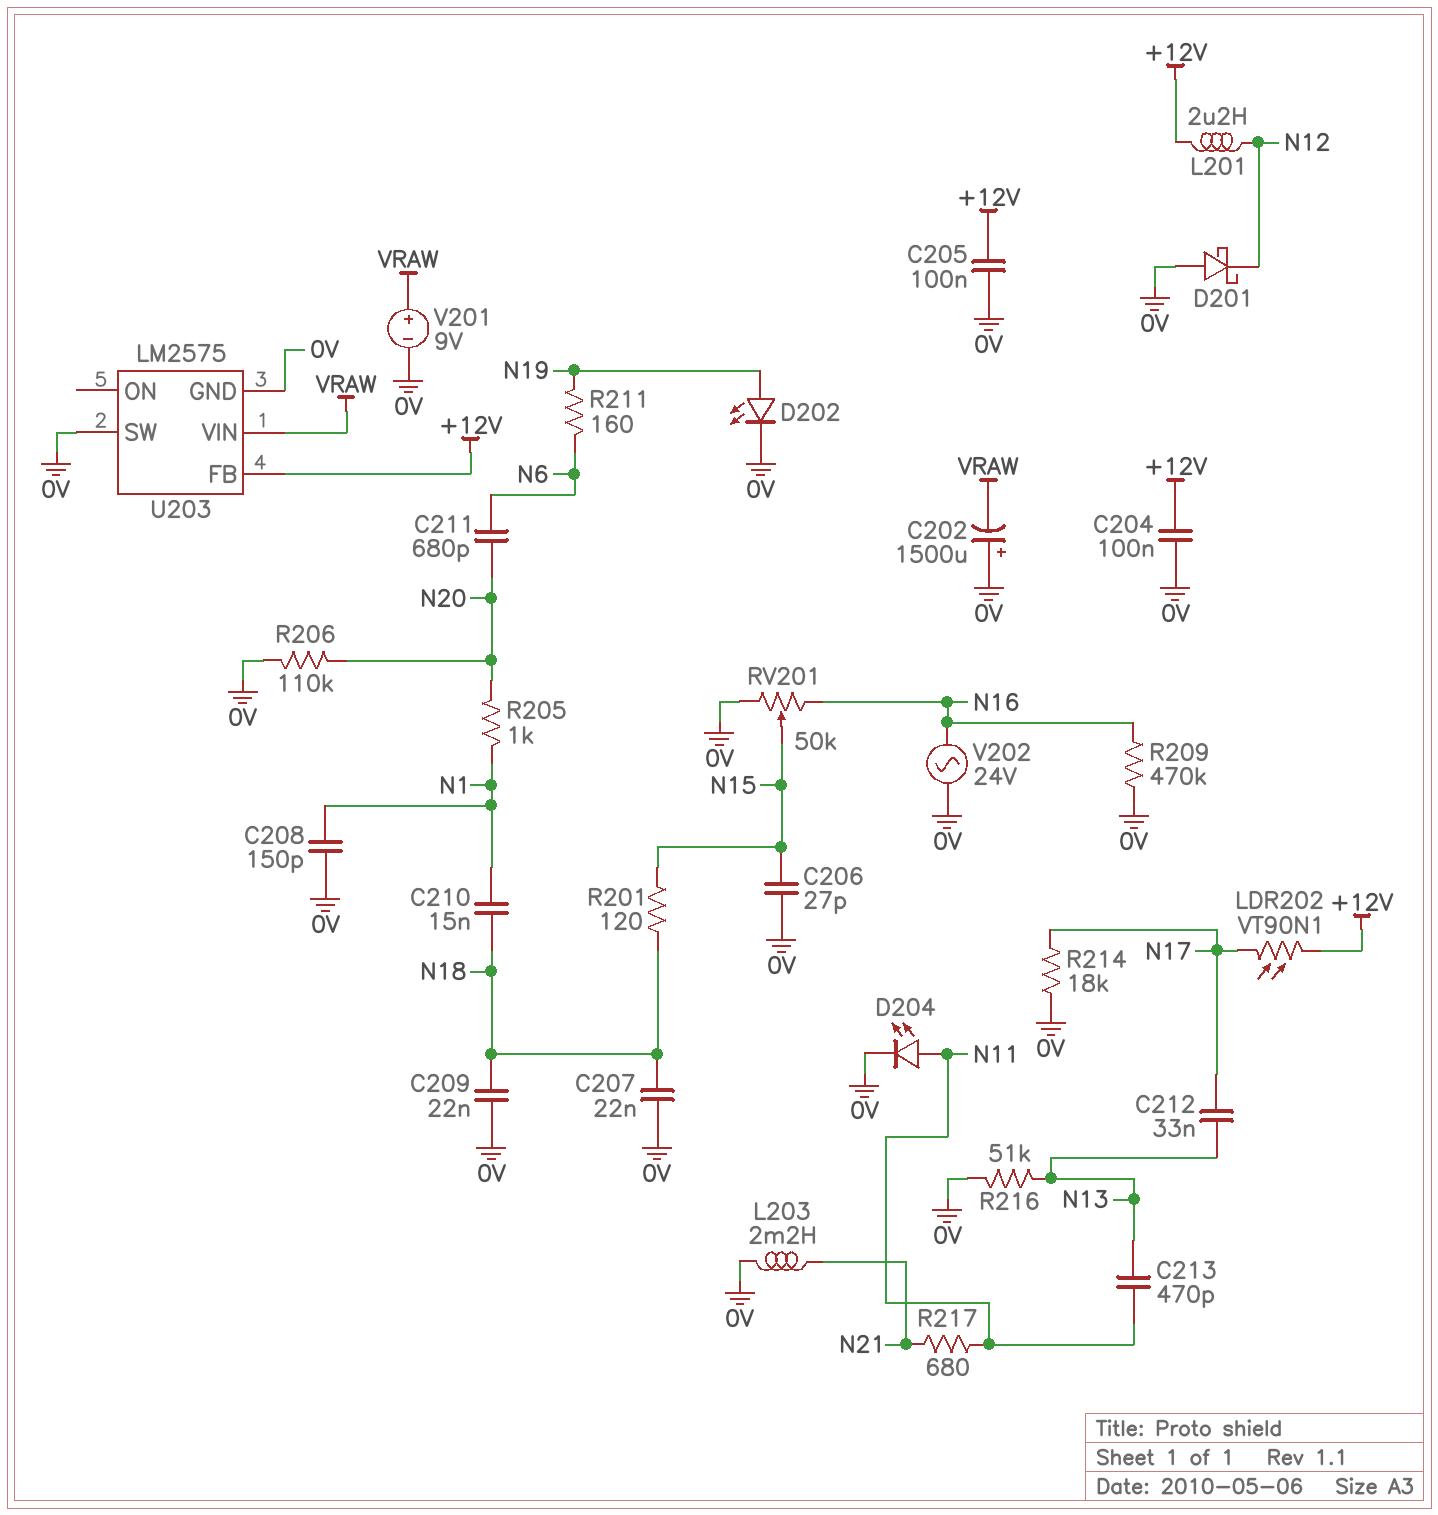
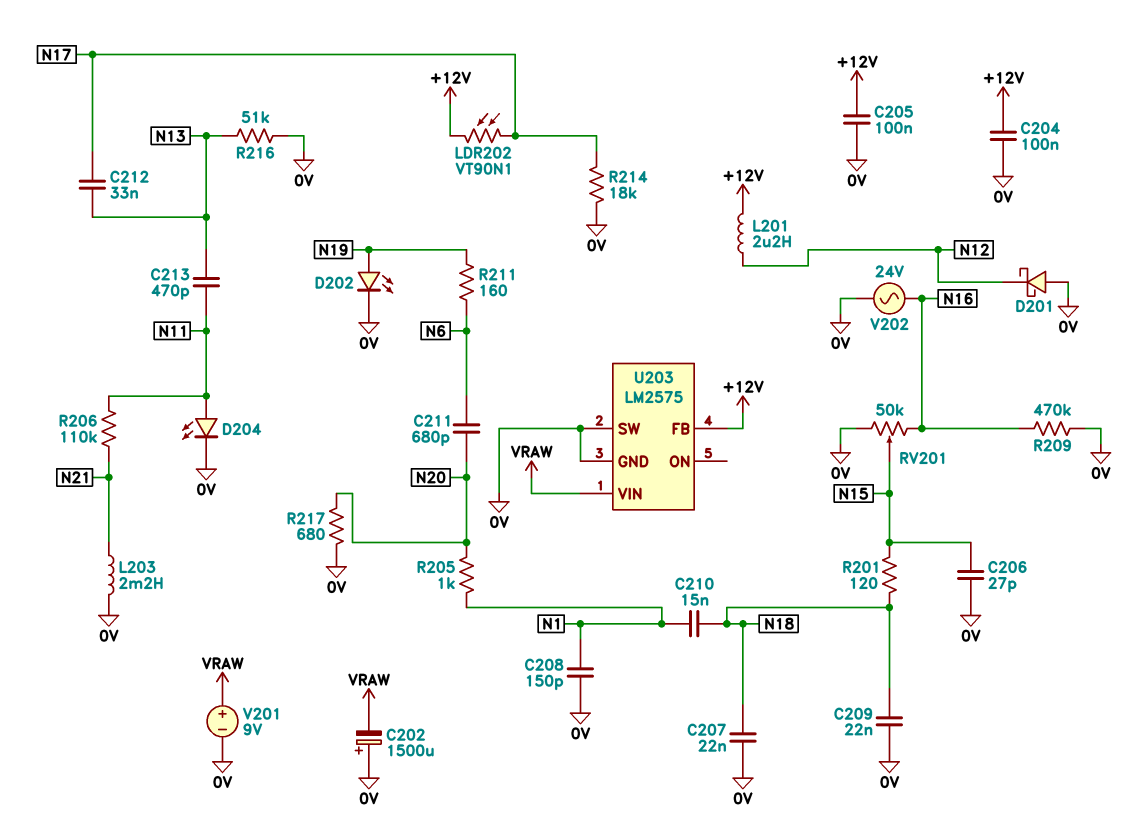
R206: 110k (0V, N20) -> 110k (N11, N21)
R217: 680 (N11, N21) -> 680 (0V, N20)

